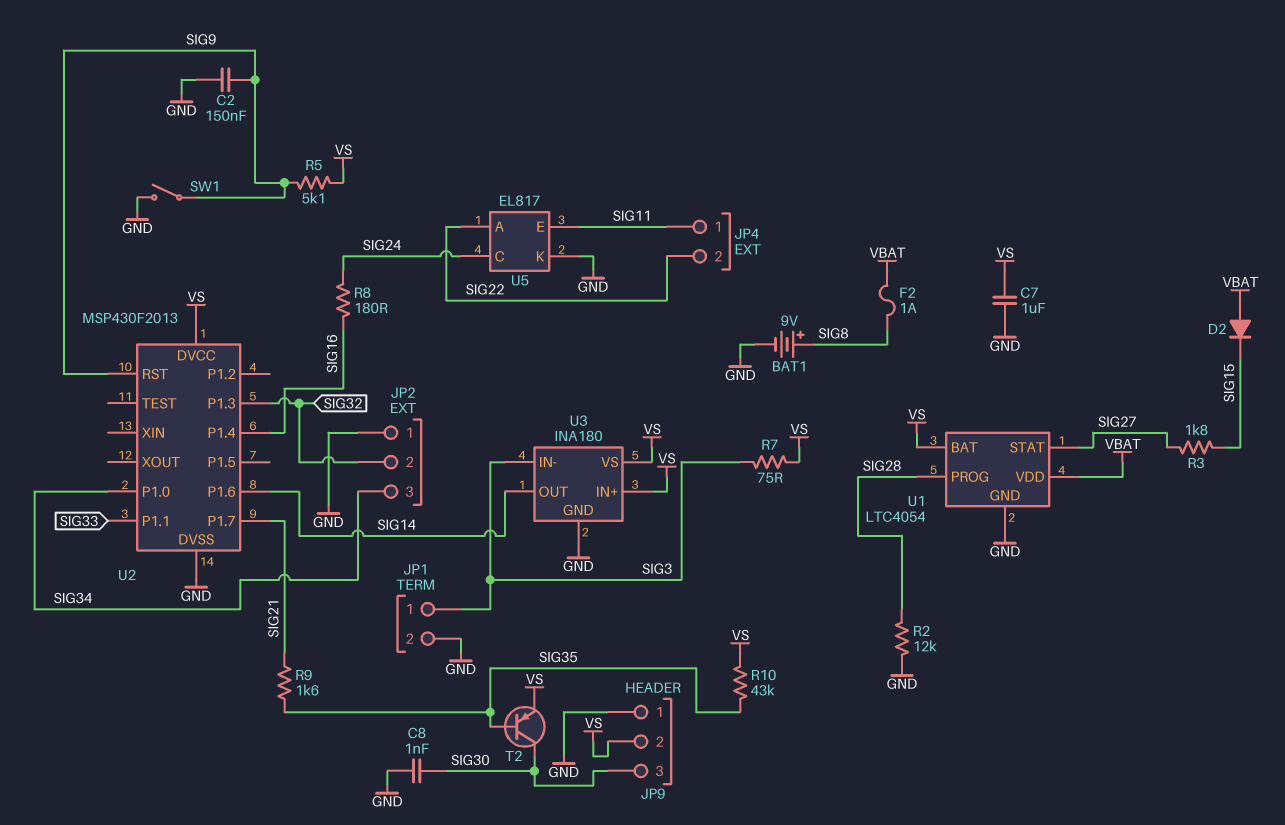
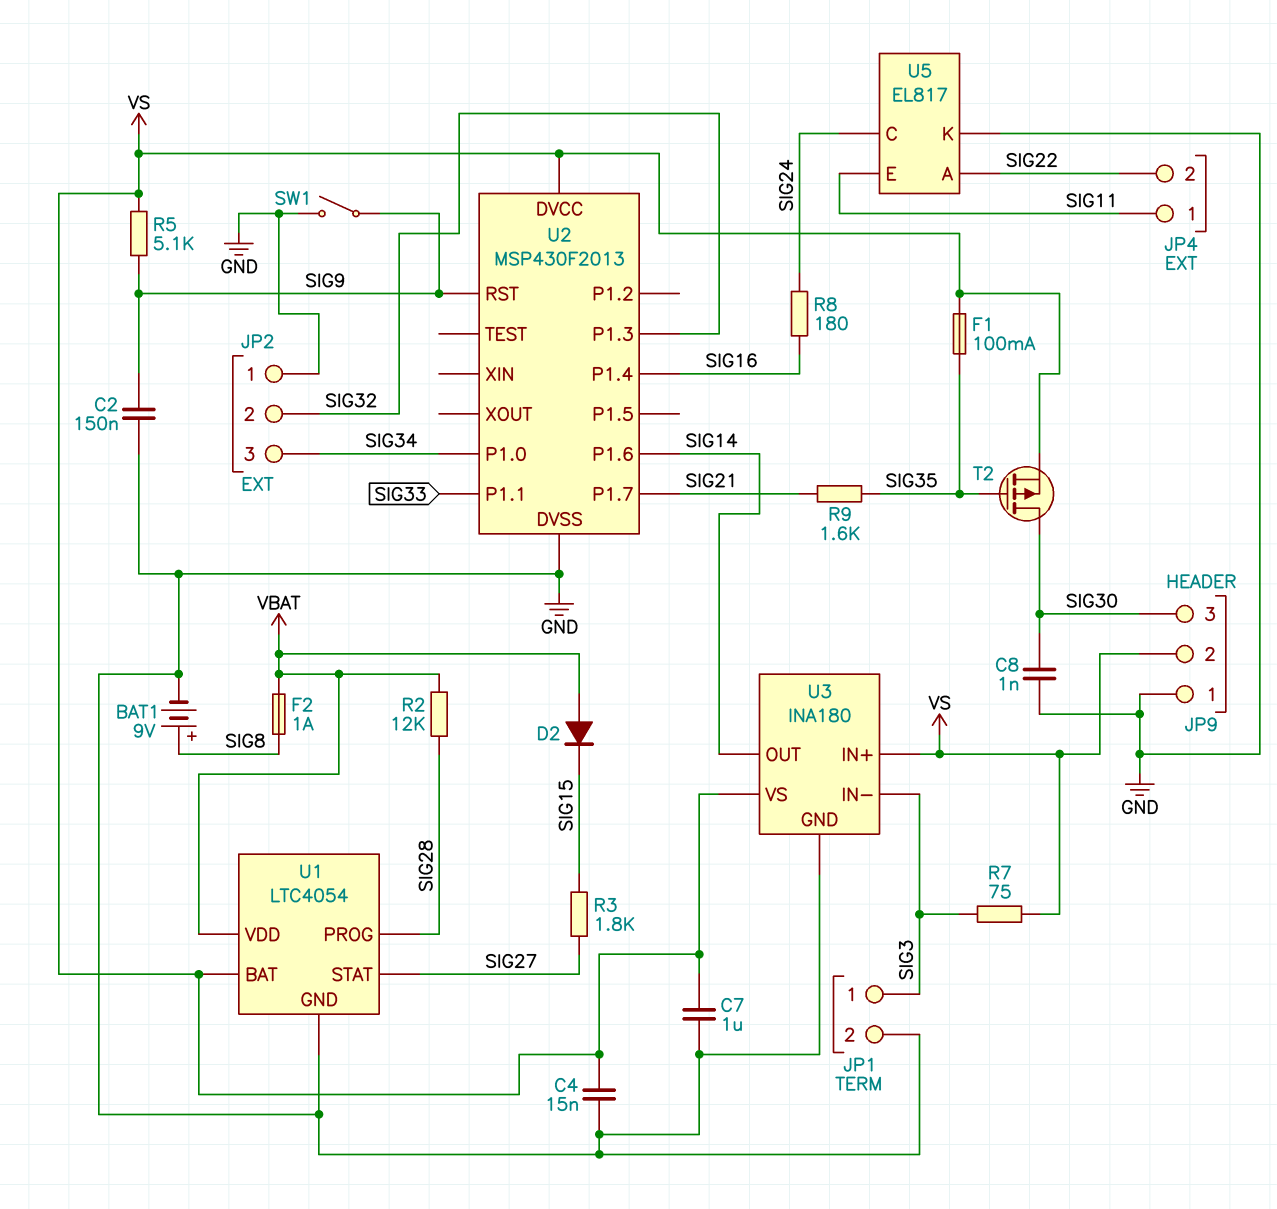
C4: none -> 15nF (GND, VS)
F1: none -> 100mA (SIG35, VS)
R2: 12k (GND, SIG28) -> 12k (SIG28, VBAT)
R10: 43k (SIG35, VS) -> none
T2: PNP (B SIG35, C SIG30, E VS) -> PMOS (G SIG35, D SIG30, S VS)

